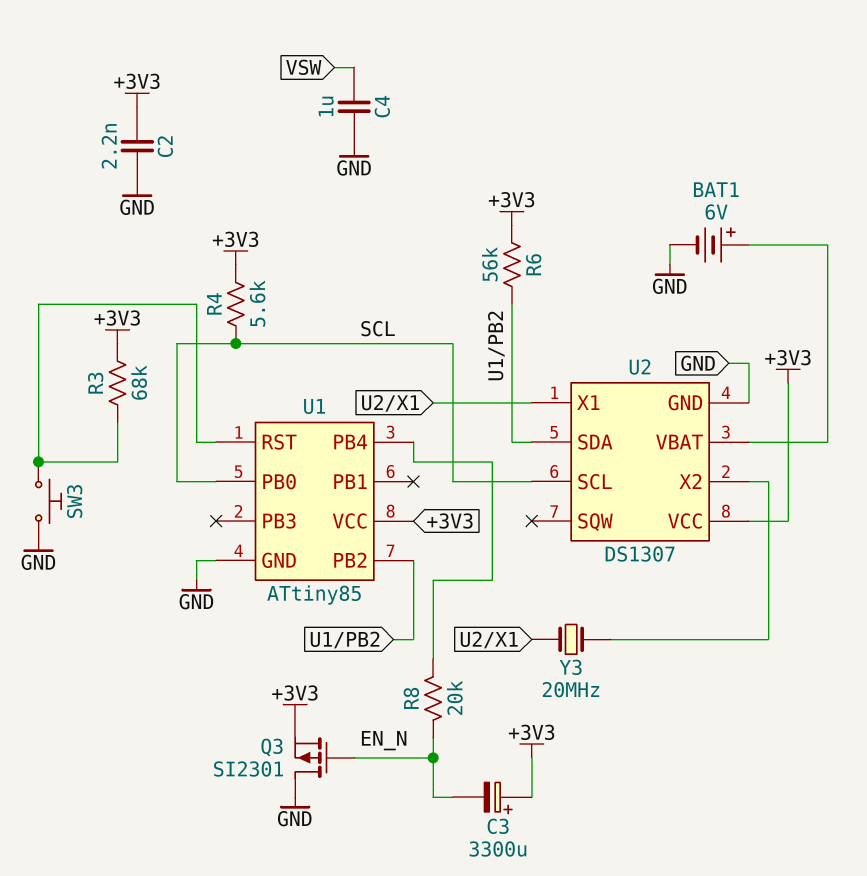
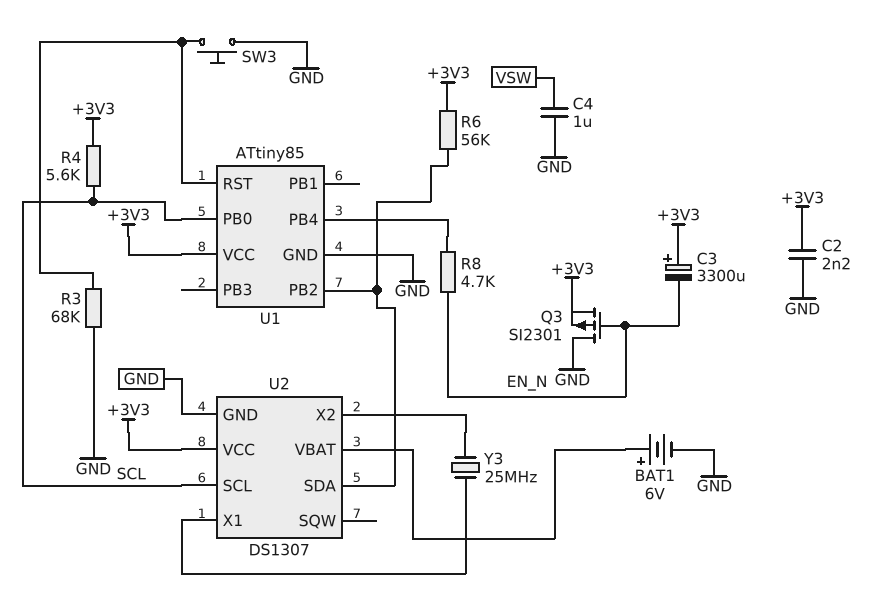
R3: 68k (+3V3, U1/RST) -> 68k (GND, U1/RST)
R8: 20k (EN_N, U1/PB4) -> 4.7k (EN_N, U1/PB4)
Y3: 20MHz (U2/X1, U2/X2) -> 25MHz (U2/X1, U2/X2)

